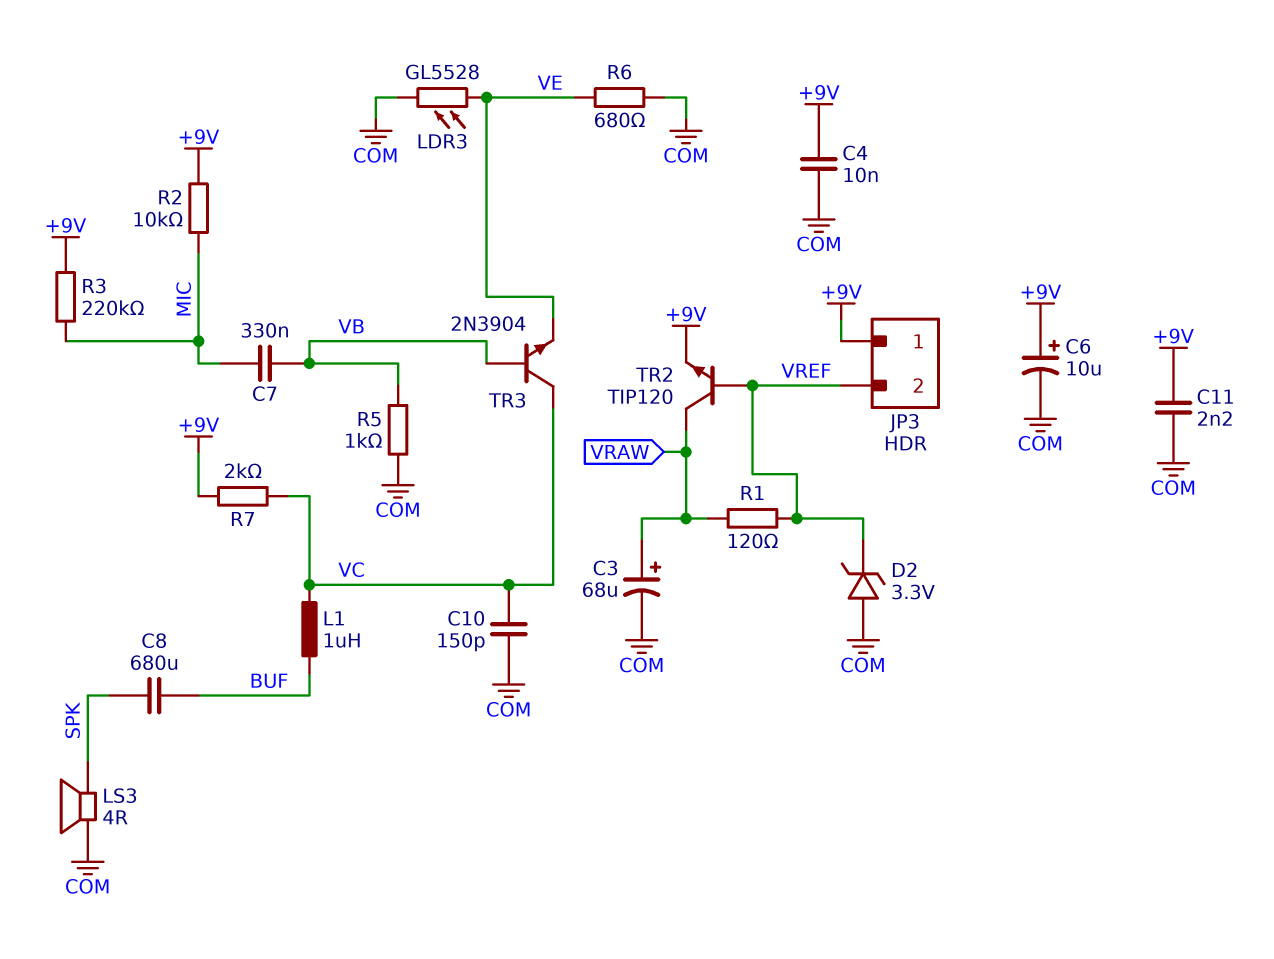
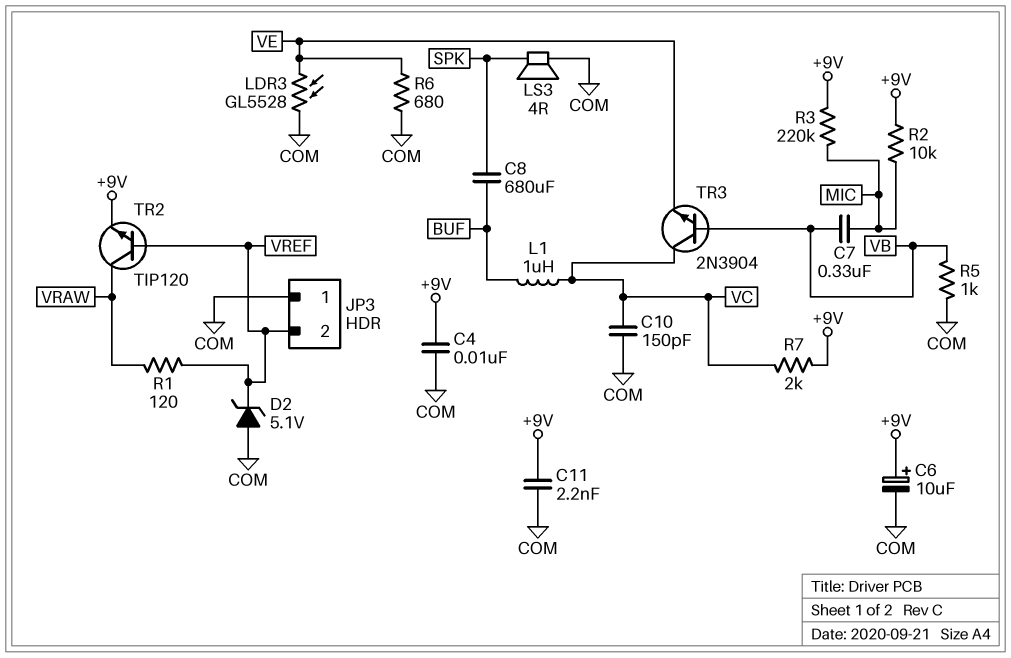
C3: 68uF (plus VRAW, minus COM) -> none
D2: zener 3.3V (A COM, K VREF) -> zener 5.1V (A COM, K VREF)
JP3 pin 1: +9V -> COM

